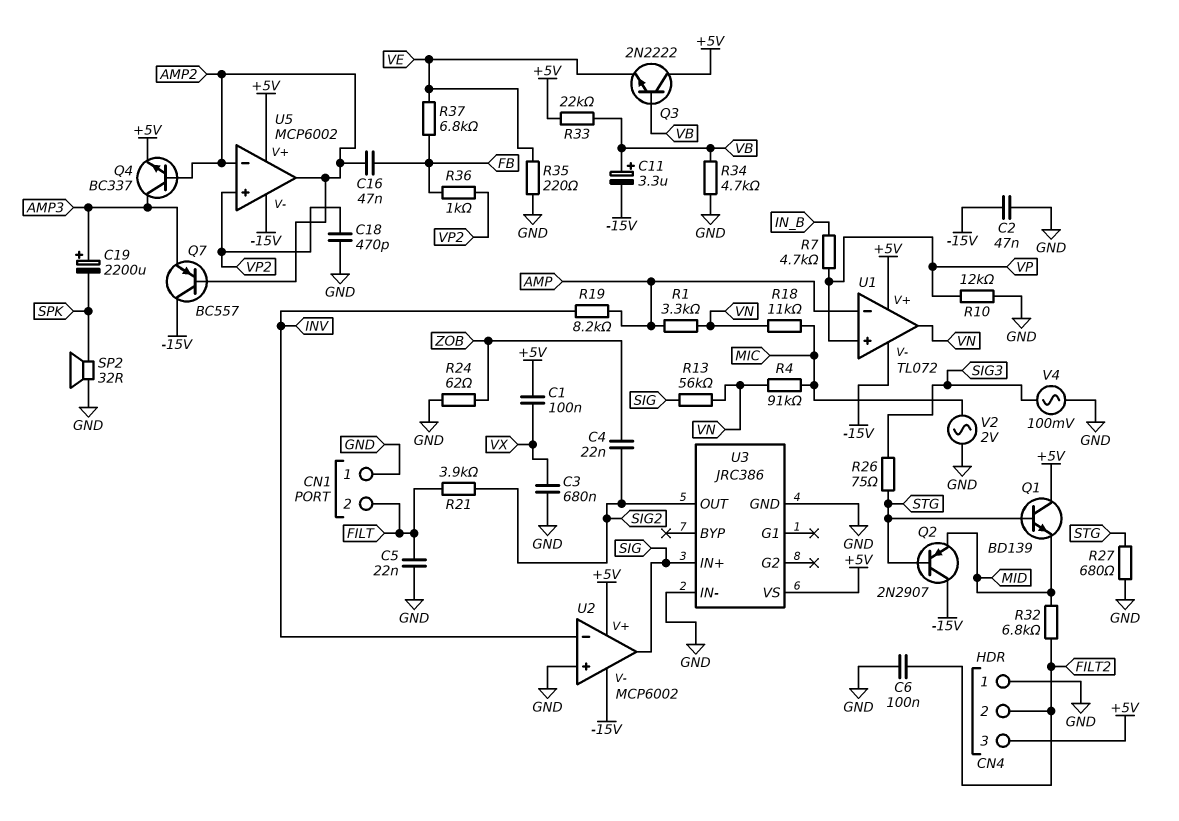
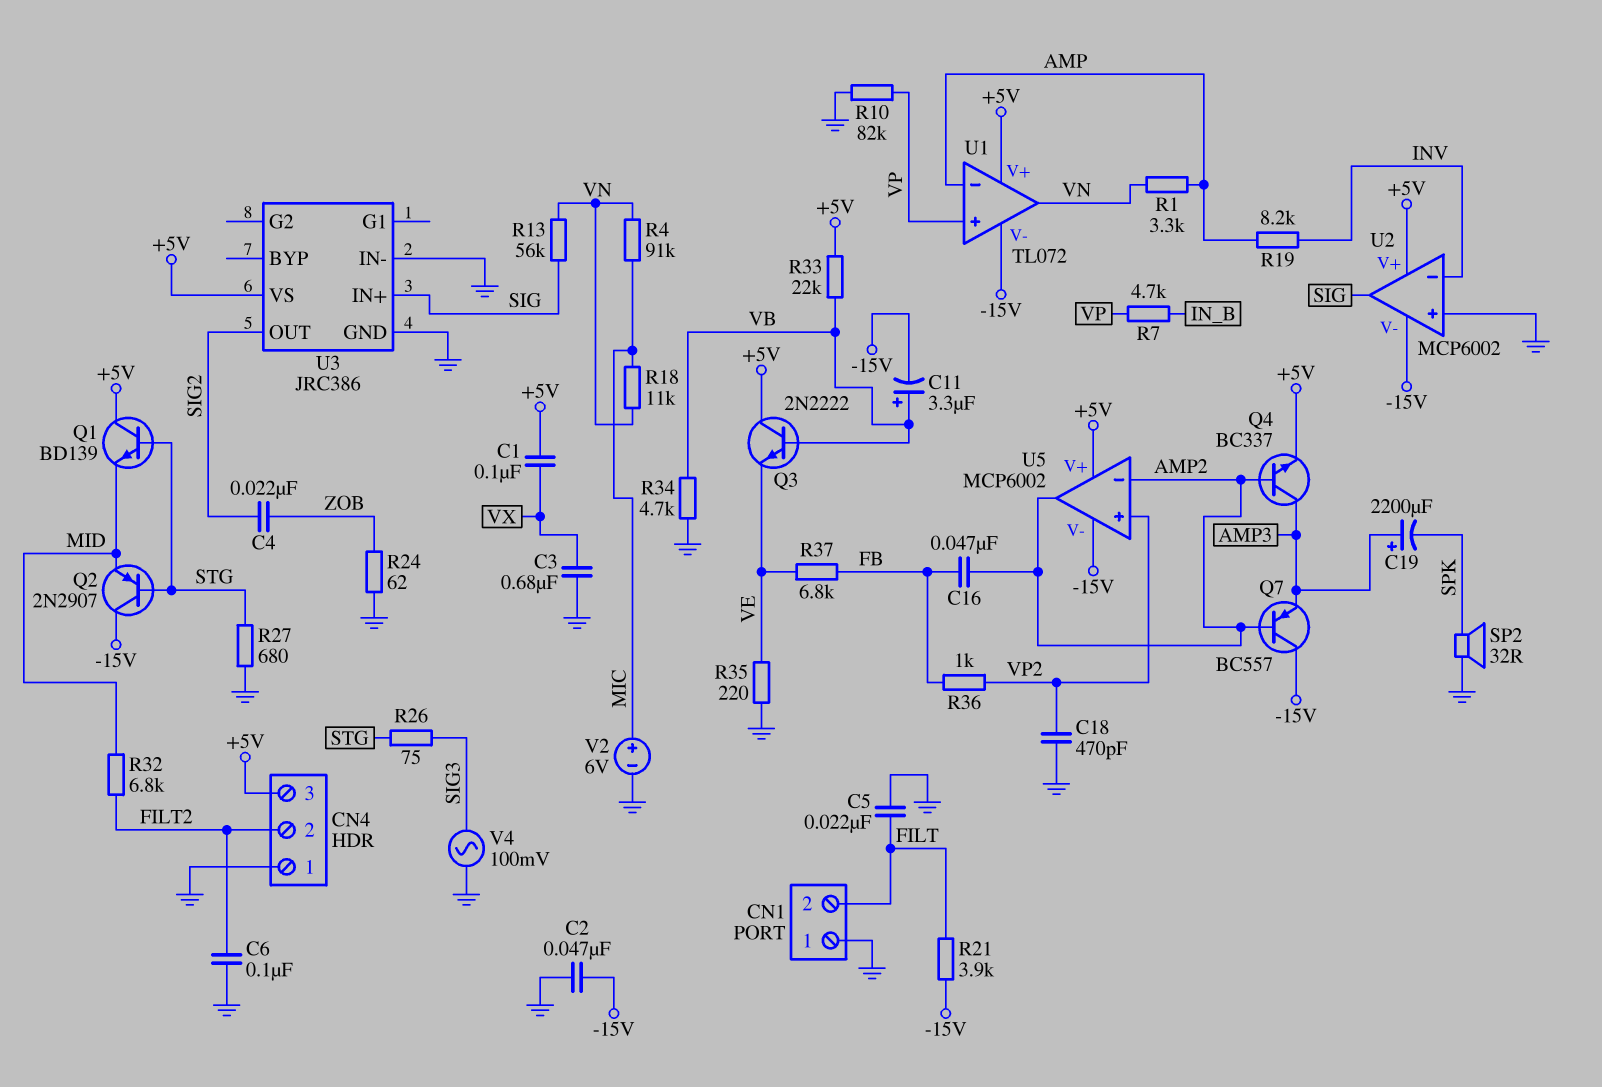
R10: 12k (GND, VP) -> 82k (GND, VP)
R21: 3.9k (FILT, SIG2) -> 3.9k (-15V, FILT)
V2: AC 2V (GND, MIC) -> 6V (plus MIC, minus GND)

